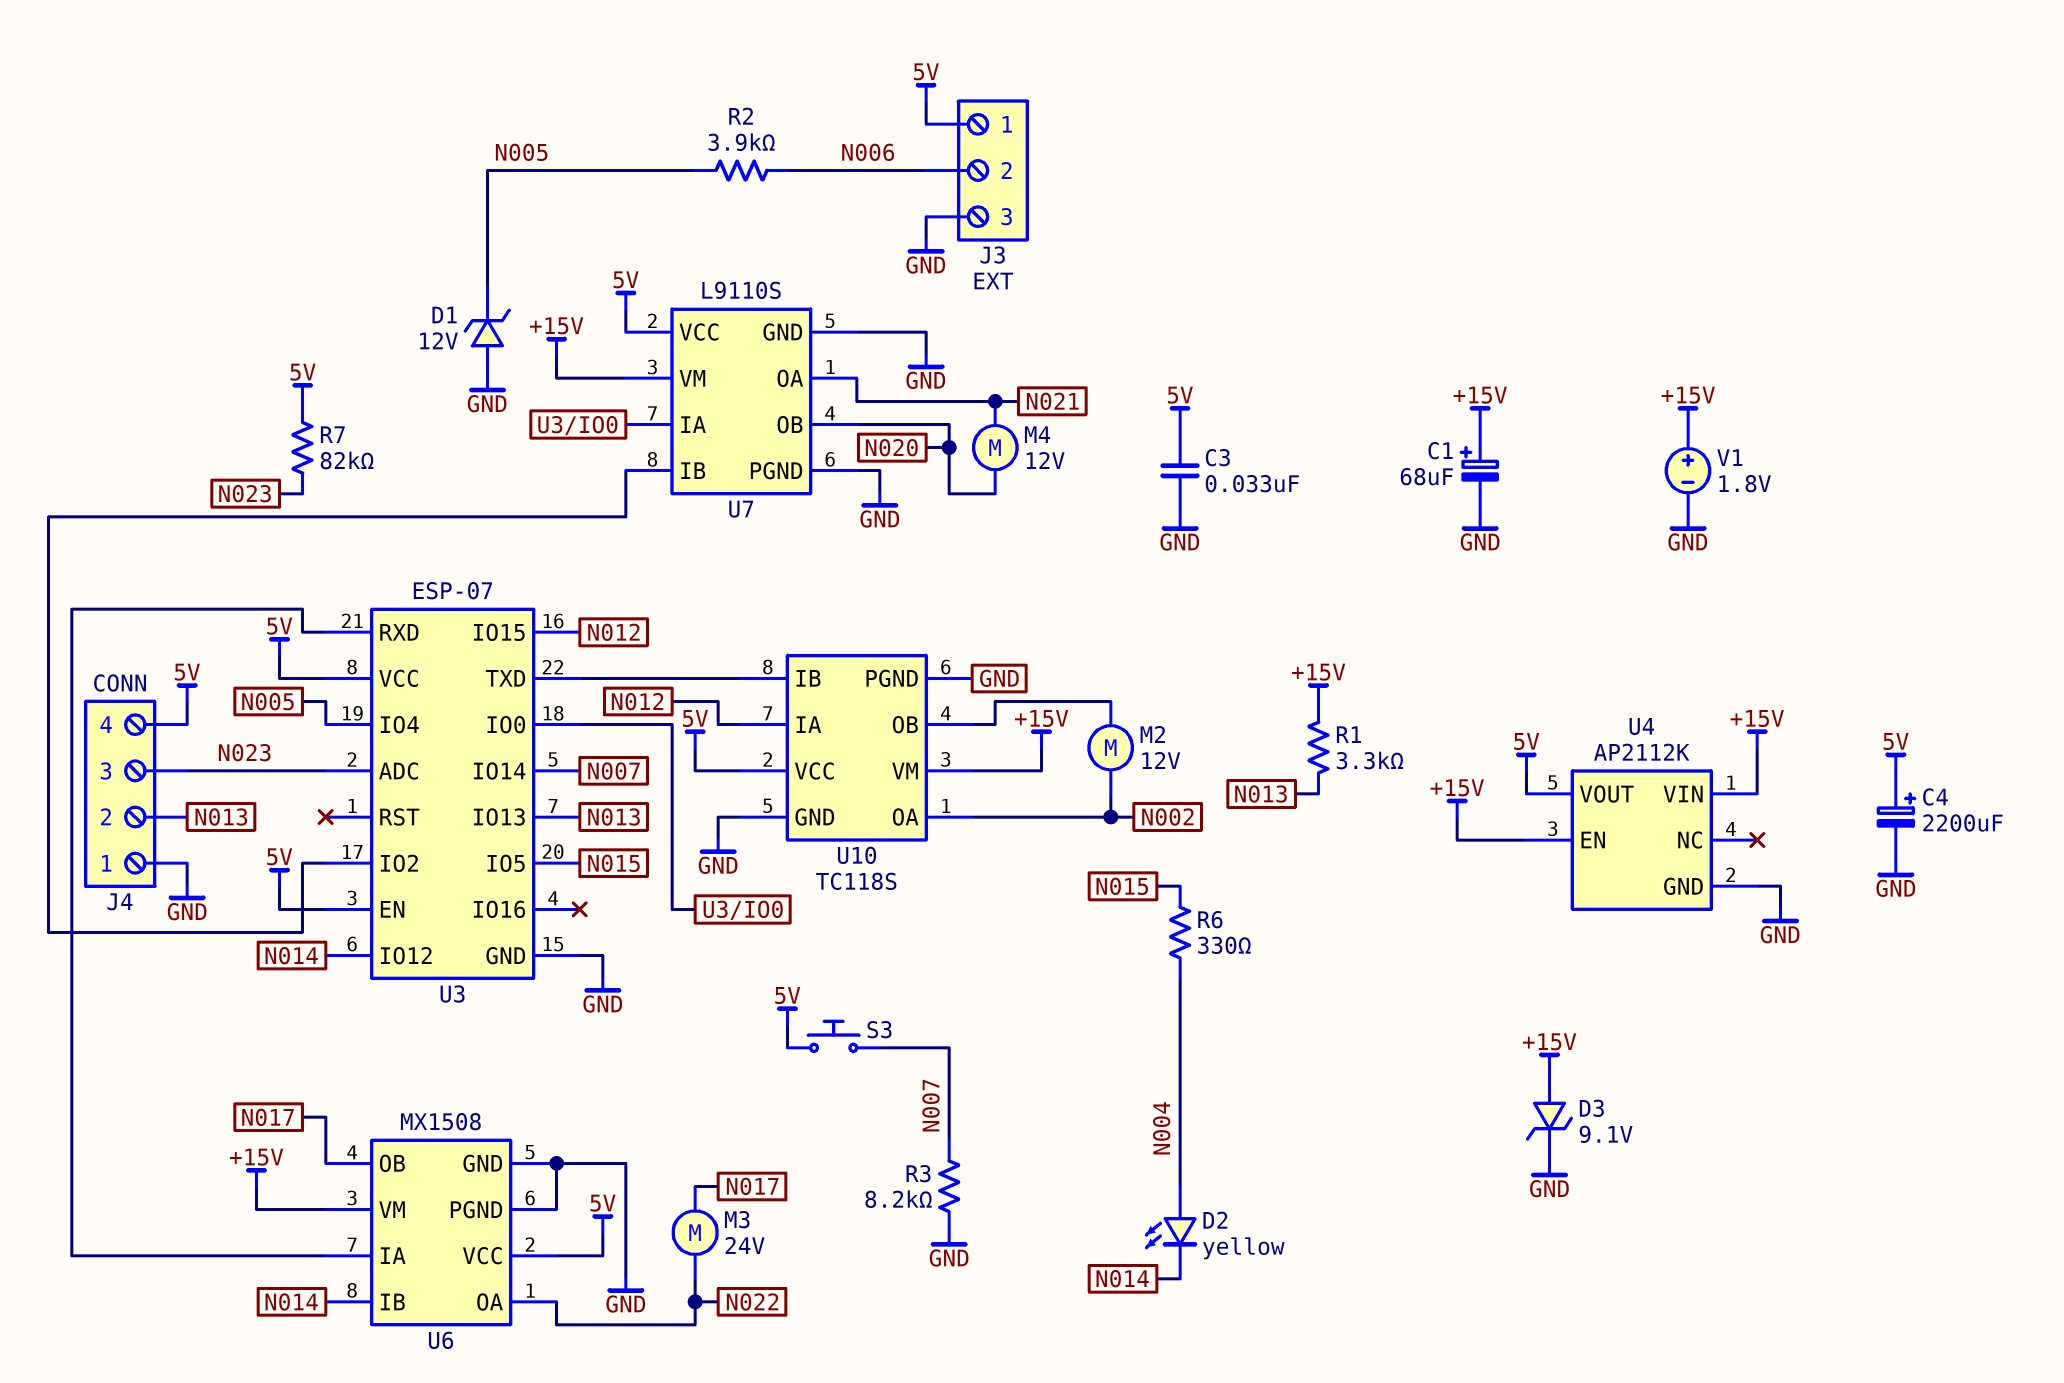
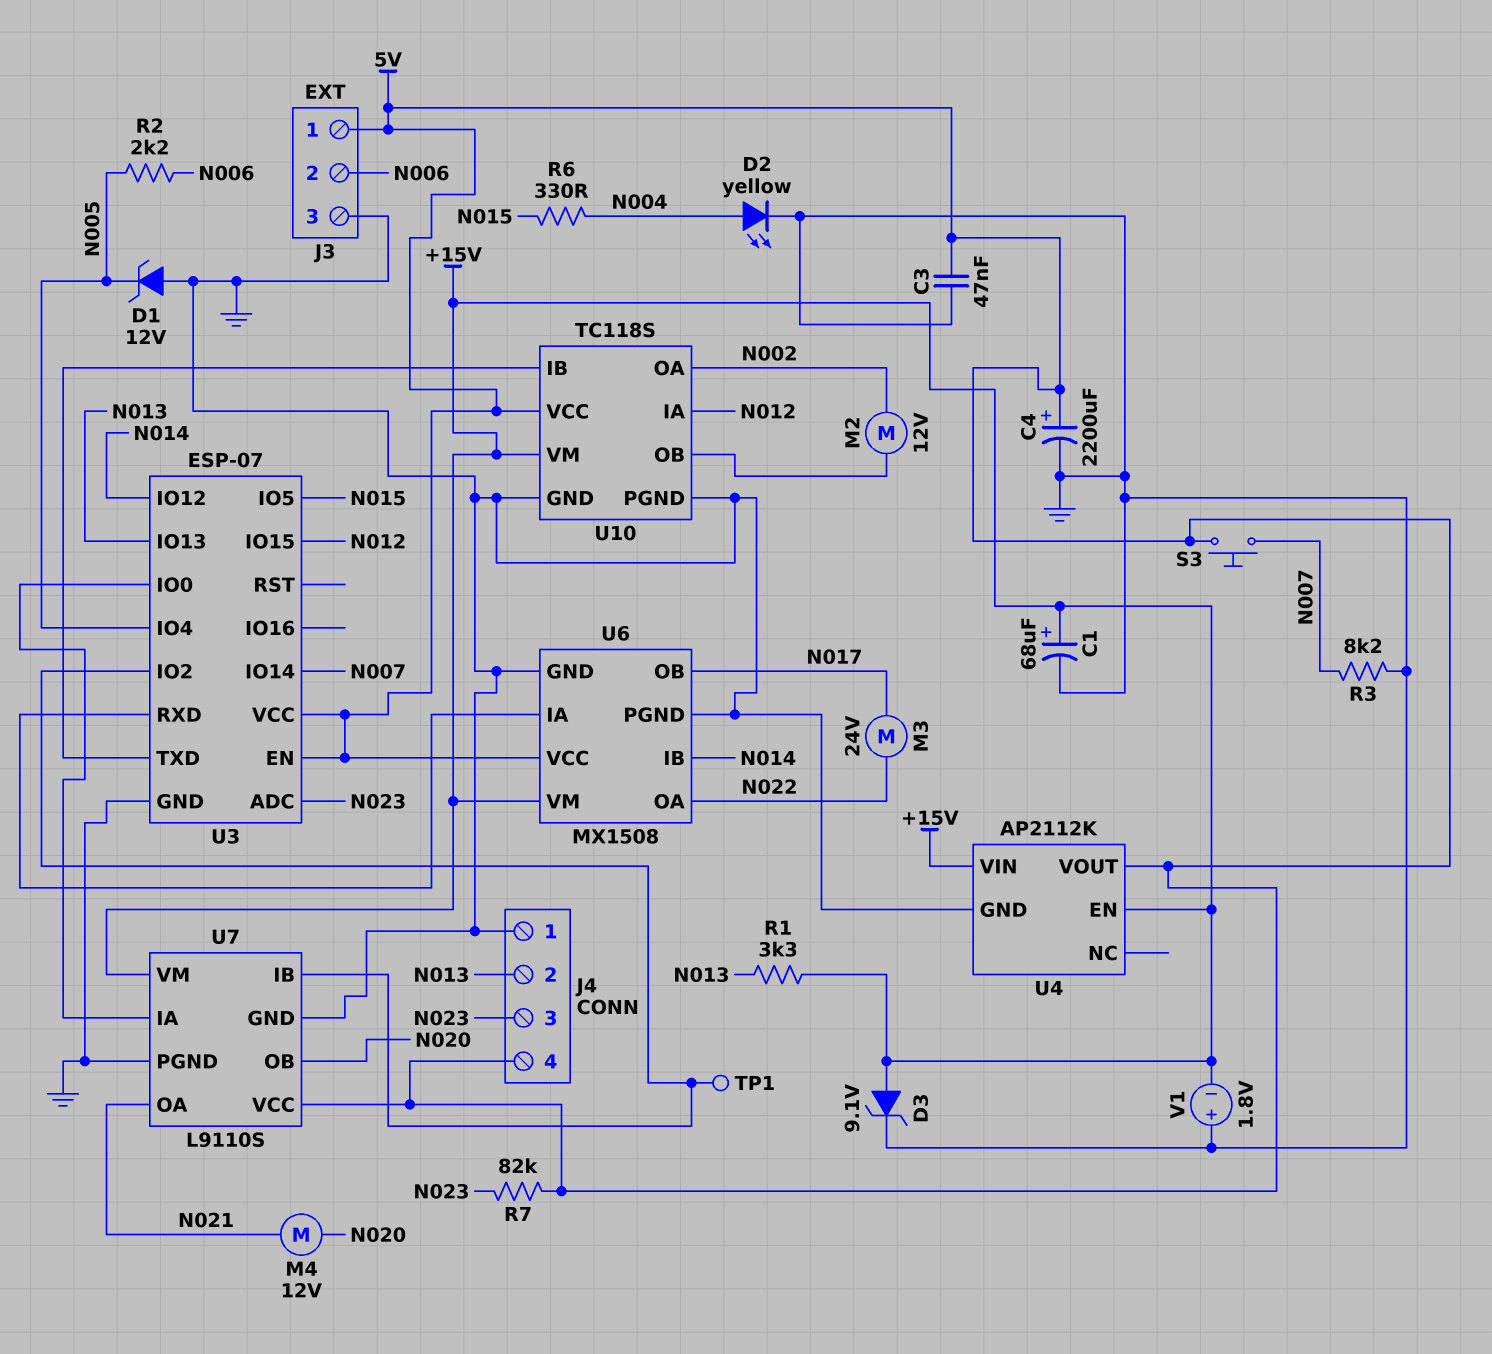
C3: 33nF (5V, GND) -> 47nF (5V, GND)
D2: LED yellow (A N004, K N014) -> LED yellow (A N004, K GND)
R2: 3.9k (N005, N006) -> 2.2k (N005, N006)
TP1: none -> test point (U3/IO2)
V1: 1.8V (plus +15V, minus GND) -> 1.8V (plus GND, minus +15V)

